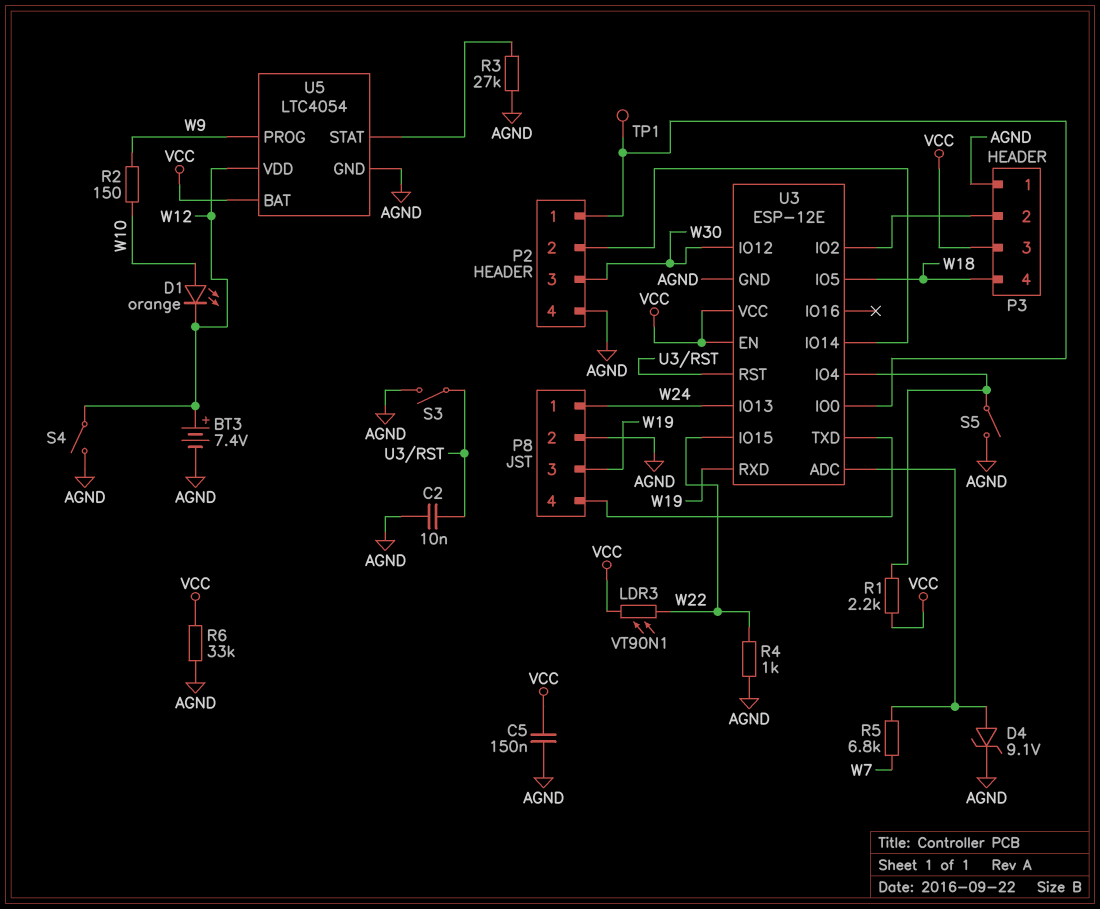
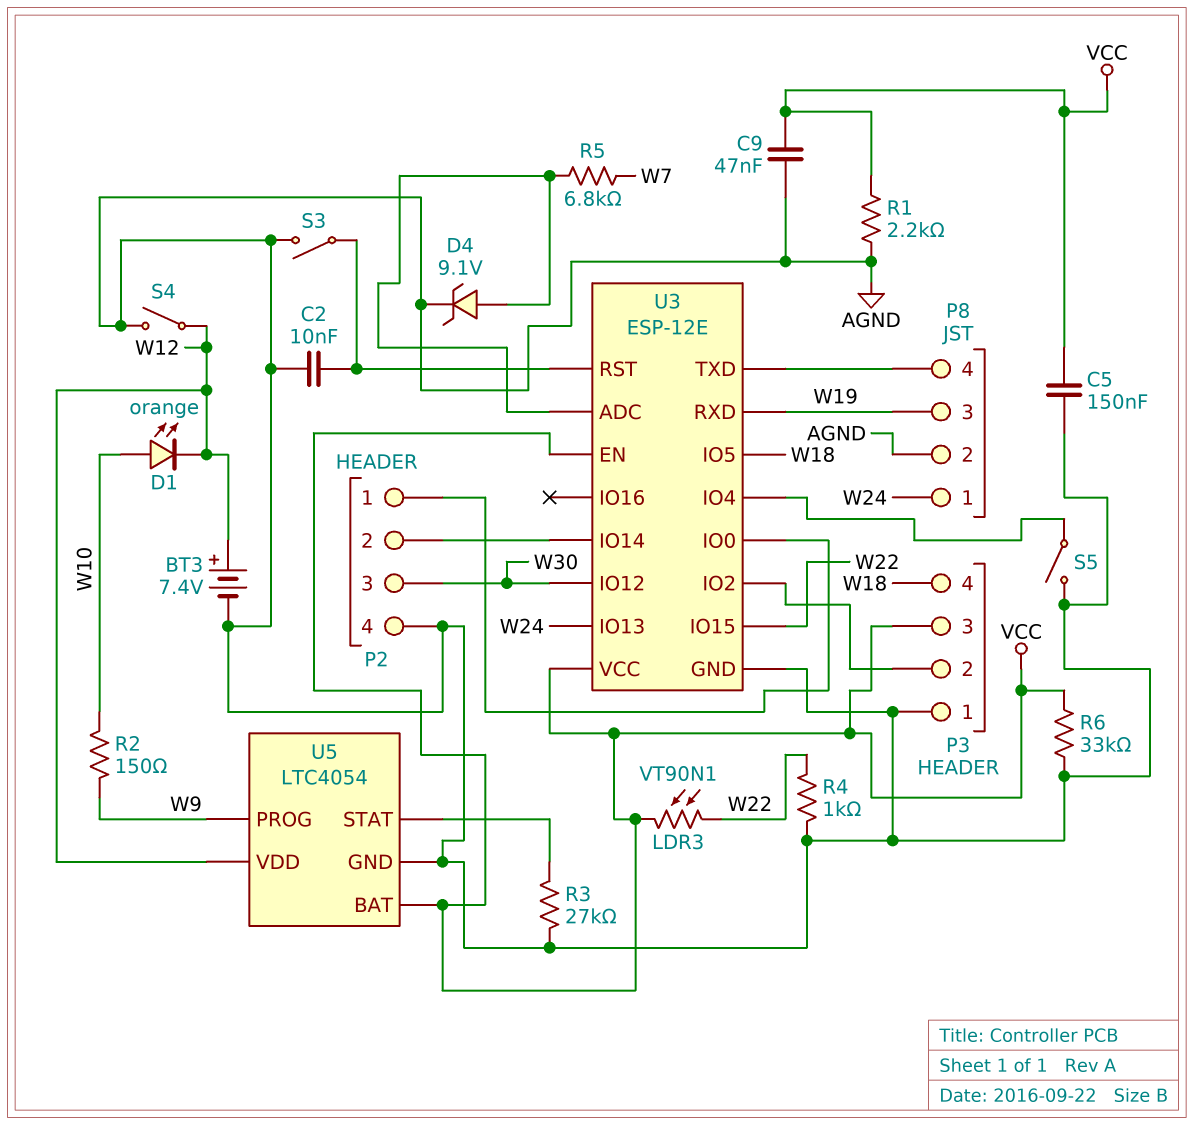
C9: none -> 47nF (AGND, VCC)
R1: 2.2k (U3/IO4, VCC) -> 2.2k (AGND, VCC)
TP1: test point (P2/1) -> none

